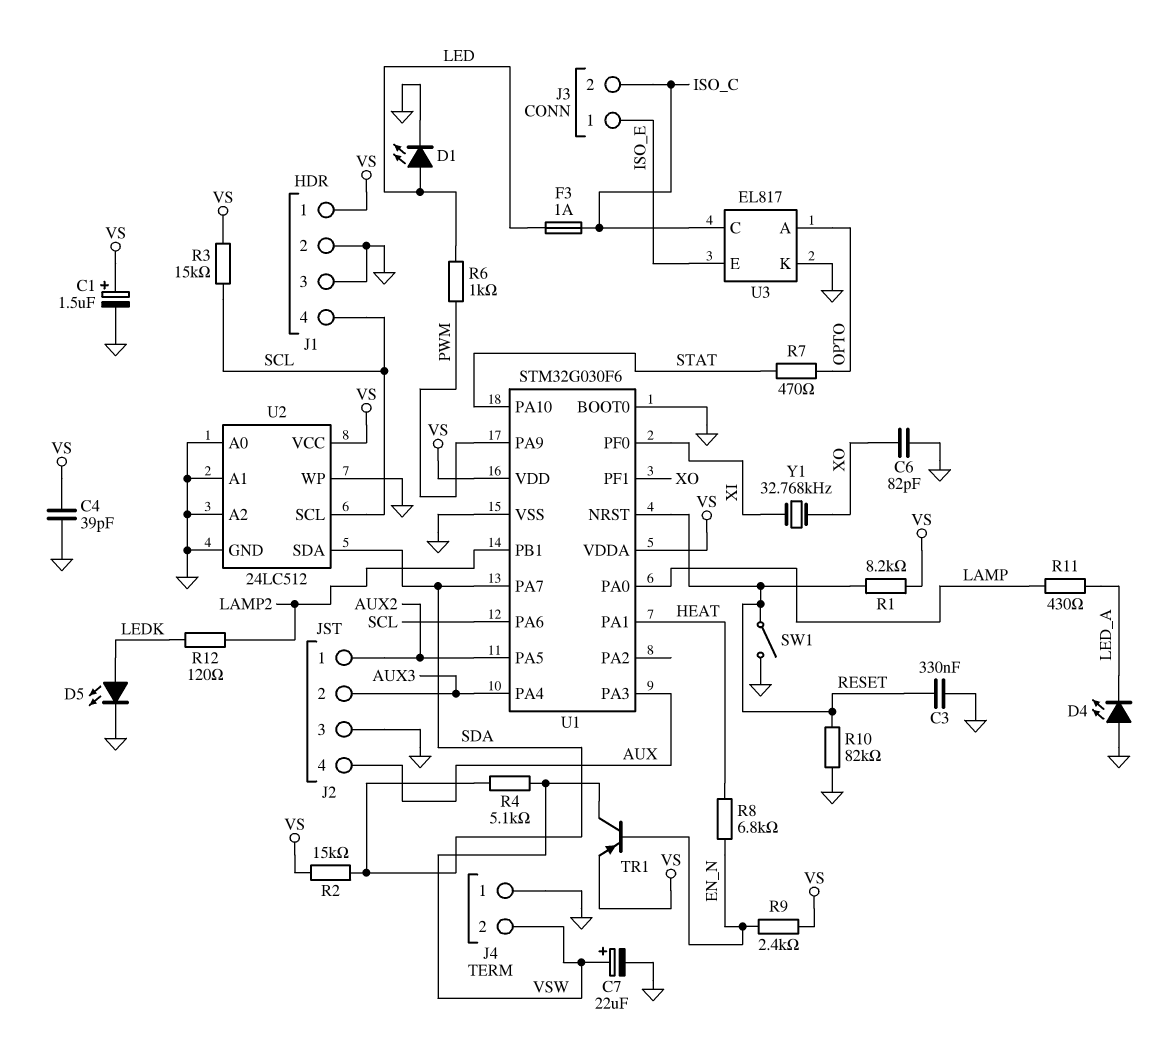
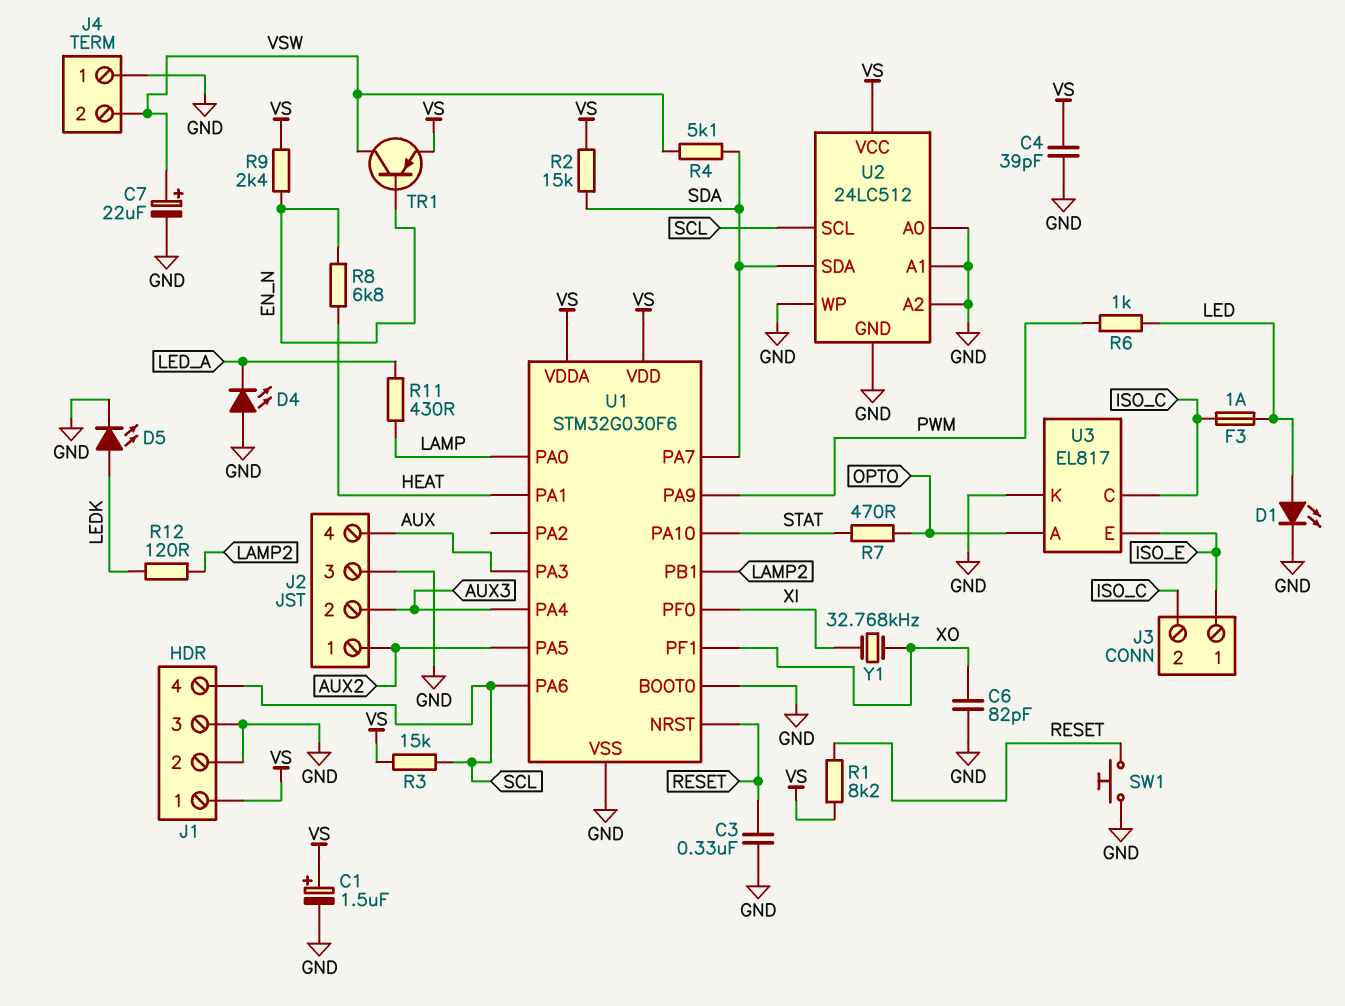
R10: 82k (GND, RESET) -> none
SW1: switch (GND, RESET) -> button (GND, RESET)

